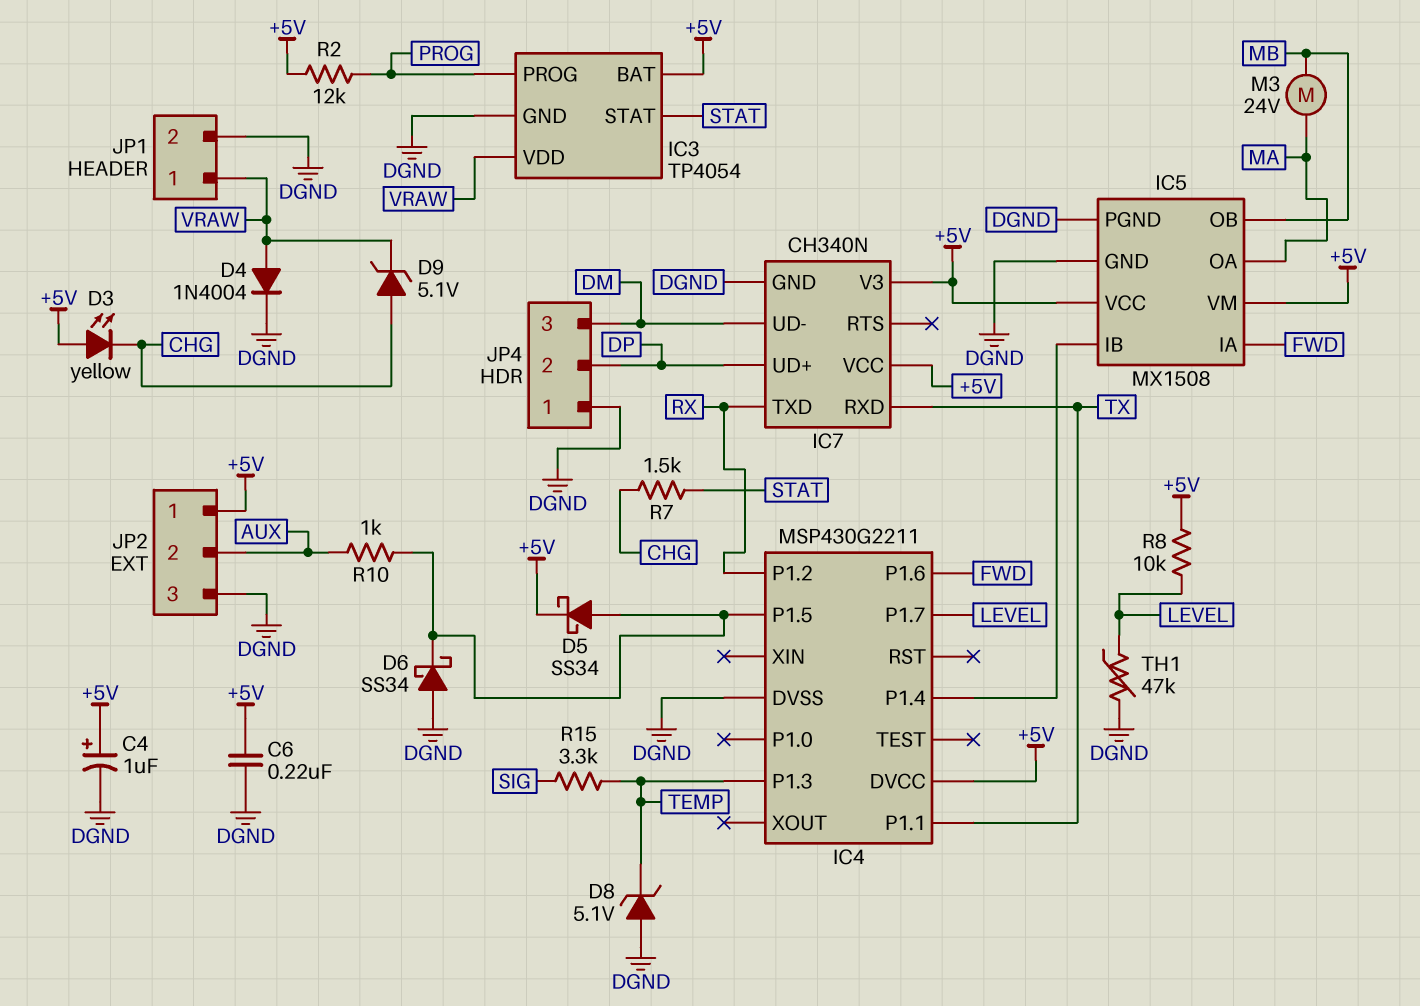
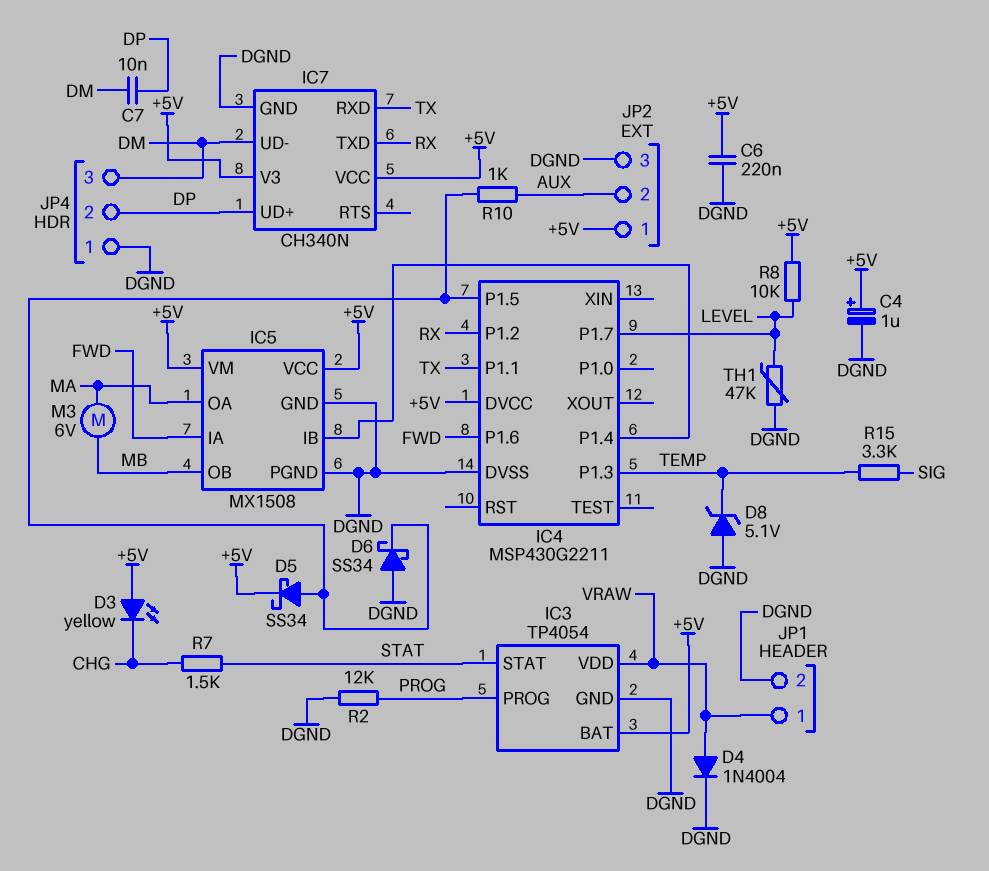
C7: none -> 10nF (DM, DP)
D9: zener 5.1V (A CHG, K VRAW) -> none
M3: motor 24V (MA, MB) -> motor 6V (MA, MB)
R2: 12k (+5V, PROG) -> 12k (DGND, PROG)

